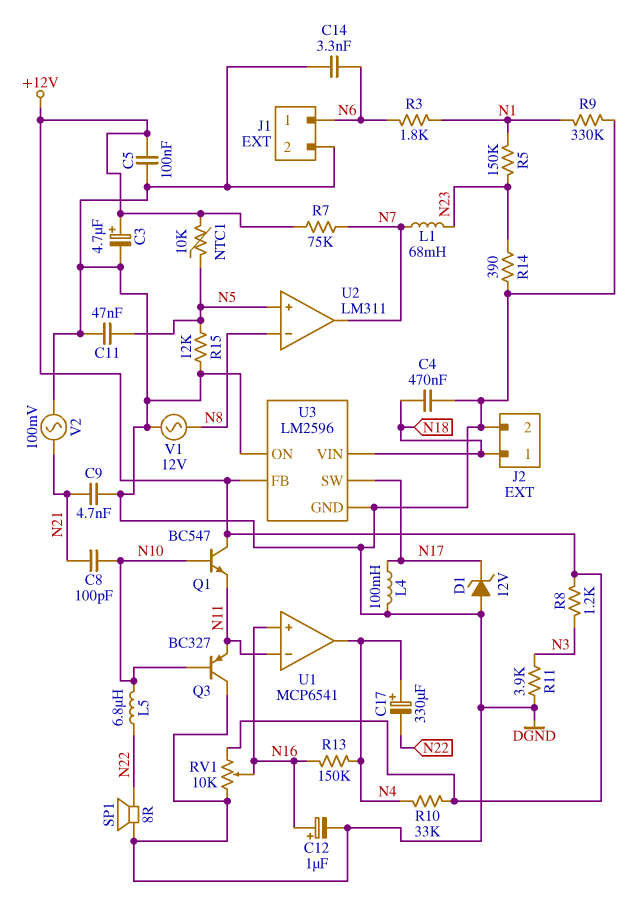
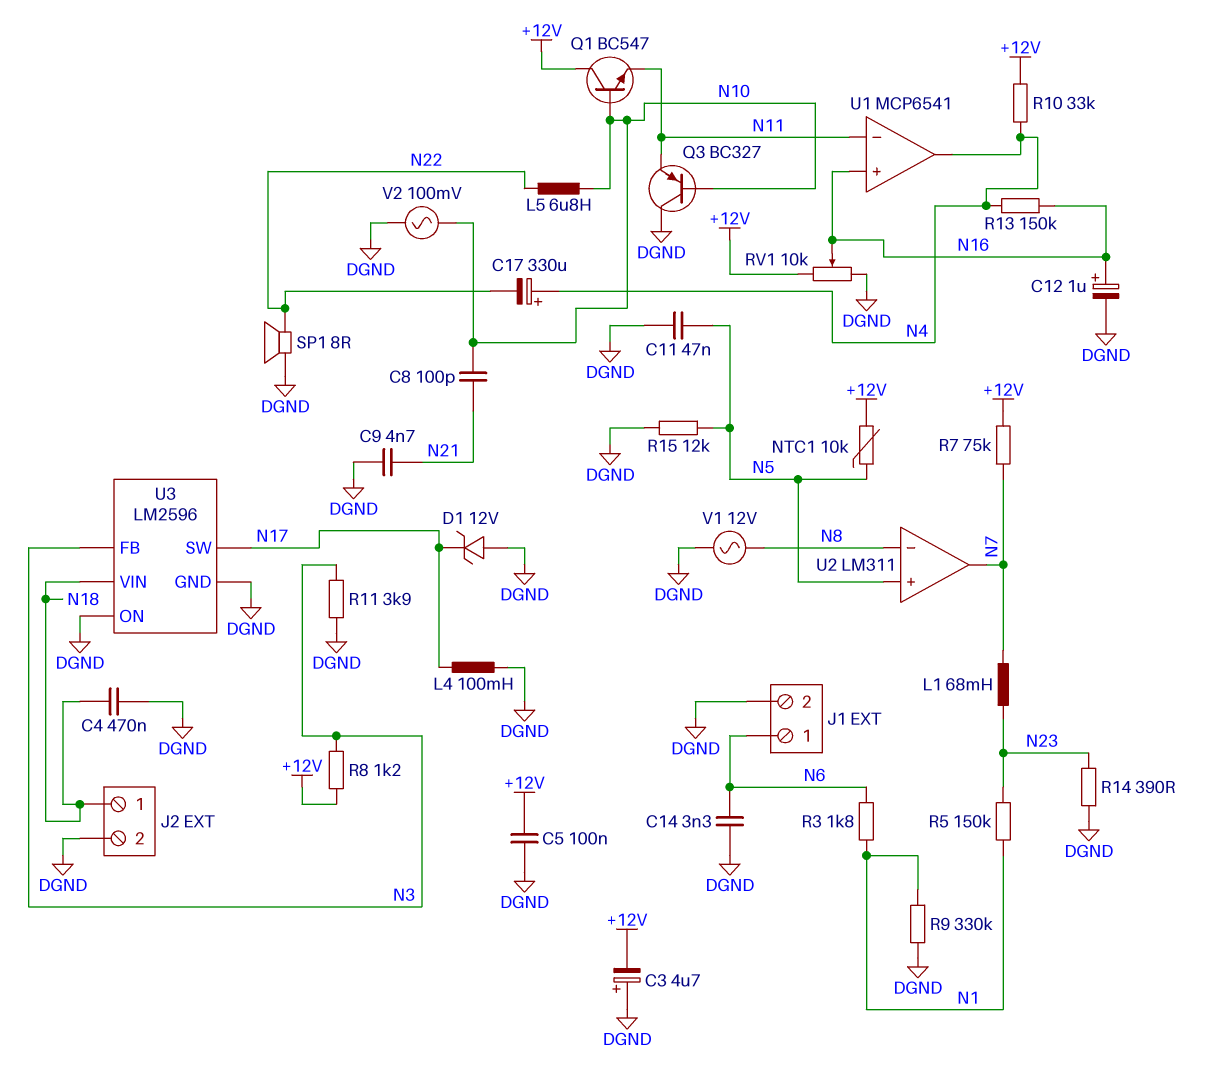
C3: 4.7uF (plus +12V, minus DGND) -> 4.7uF (plus DGND, minus +12V)
U3 pin FB: +12V -> N3
V2: AC 100mV (DGND, N21) -> AC 100mV (DGND, N10)

